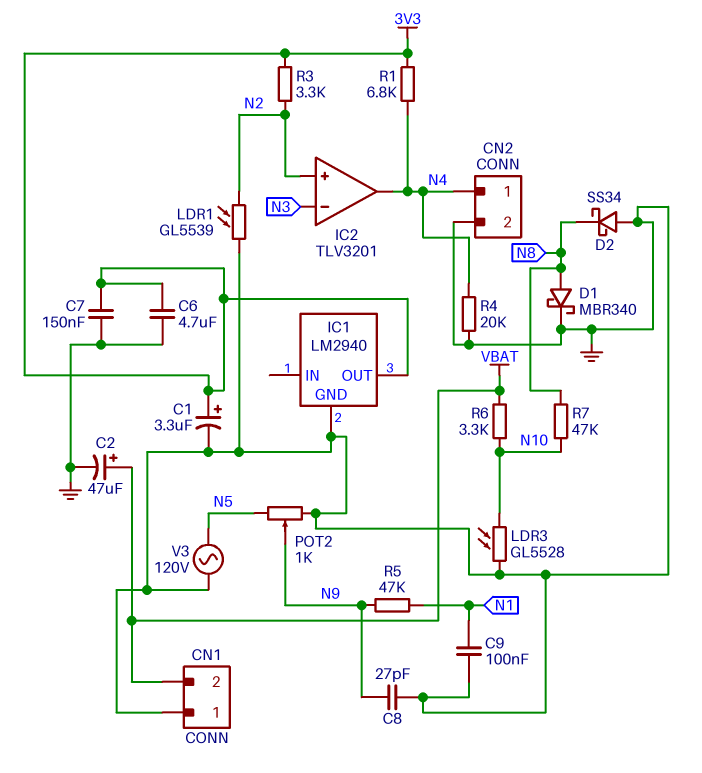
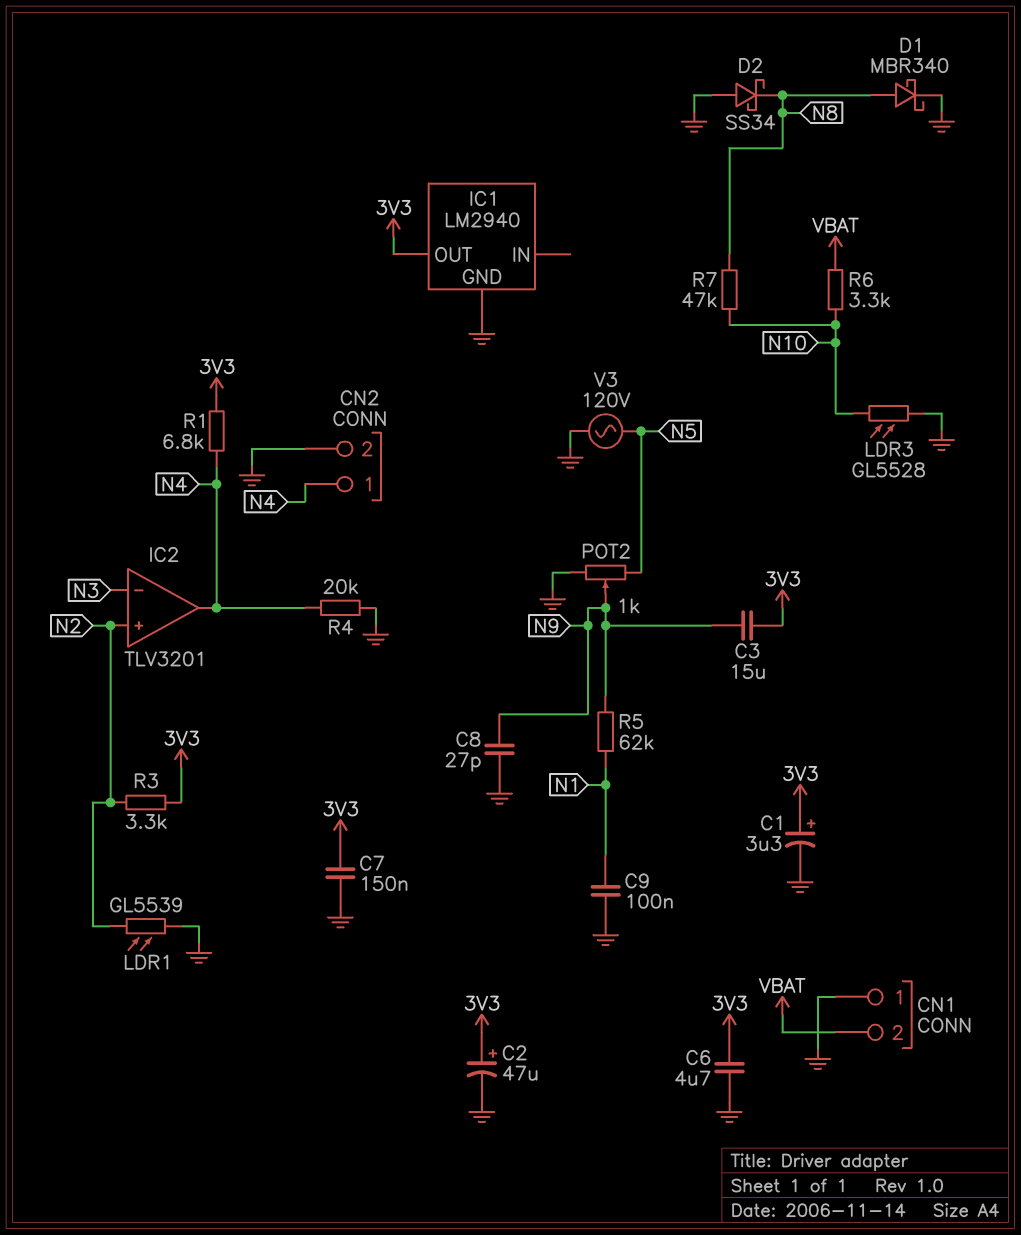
C2: 47uF (plus VBAT, minus GND) -> 47uF (plus 3V3, minus GND)
C3: none -> 15uF (3V3, N9)
R5: 47k (N1, N9) -> 62k (N1, N9)

